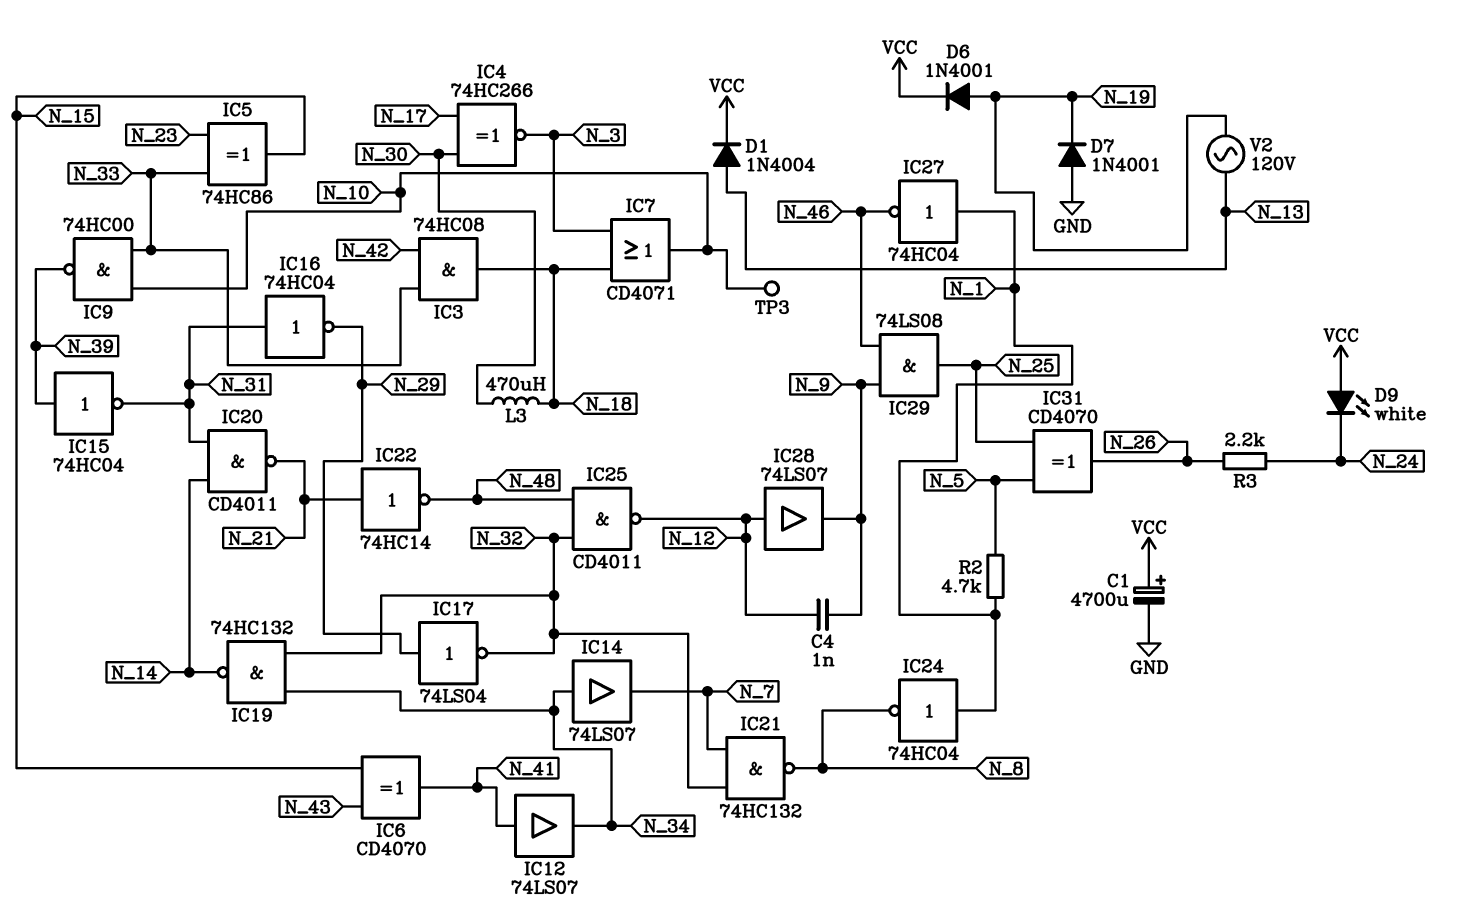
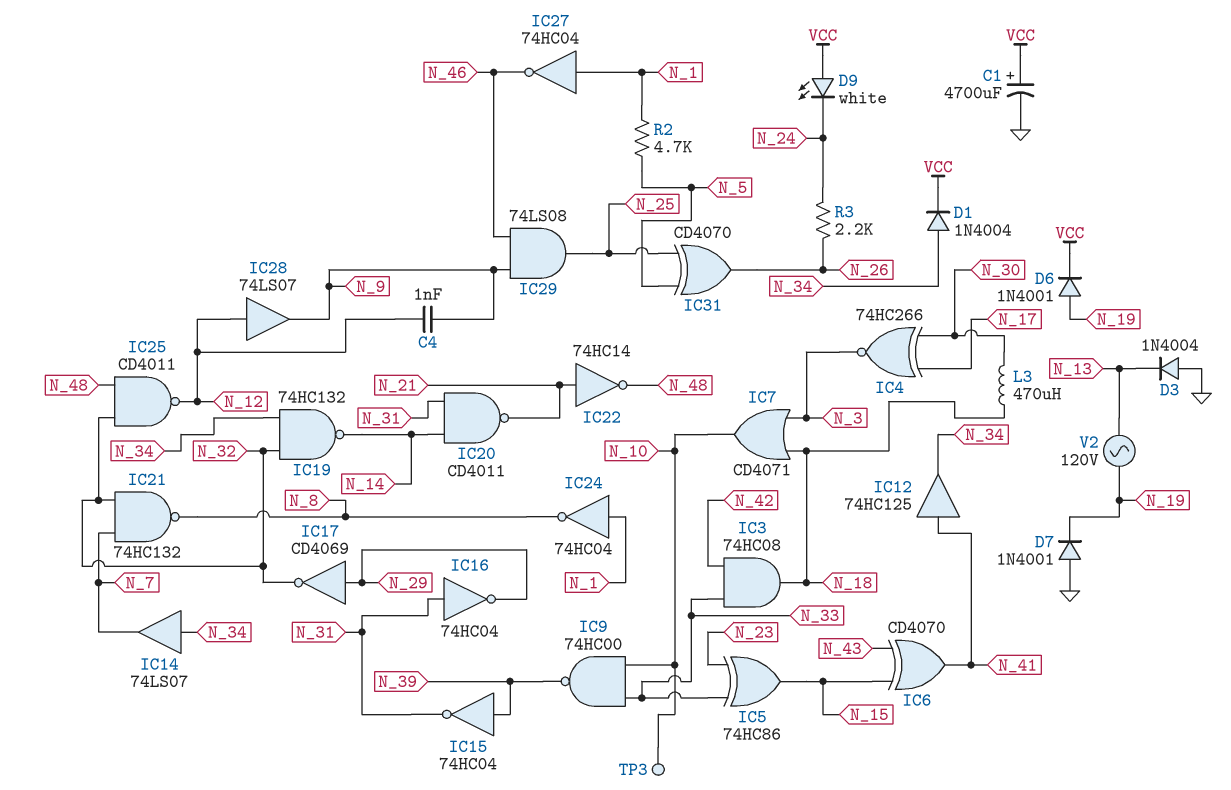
D1: diode 1N4004 (A N_13, K VCC) -> diode 1N4004 (A N_34, K VCC)
D3: none -> diode 1N4004 (A GND, K N_13)
IC12: buffer 74LS07 (in N_41, out N_34) -> buffer 74HC125 (in N_41, out N_34)
IC17: NOT 74LS04 (in N_29, out N_32) -> NOT CD4069 (in N_29, out N_32)

